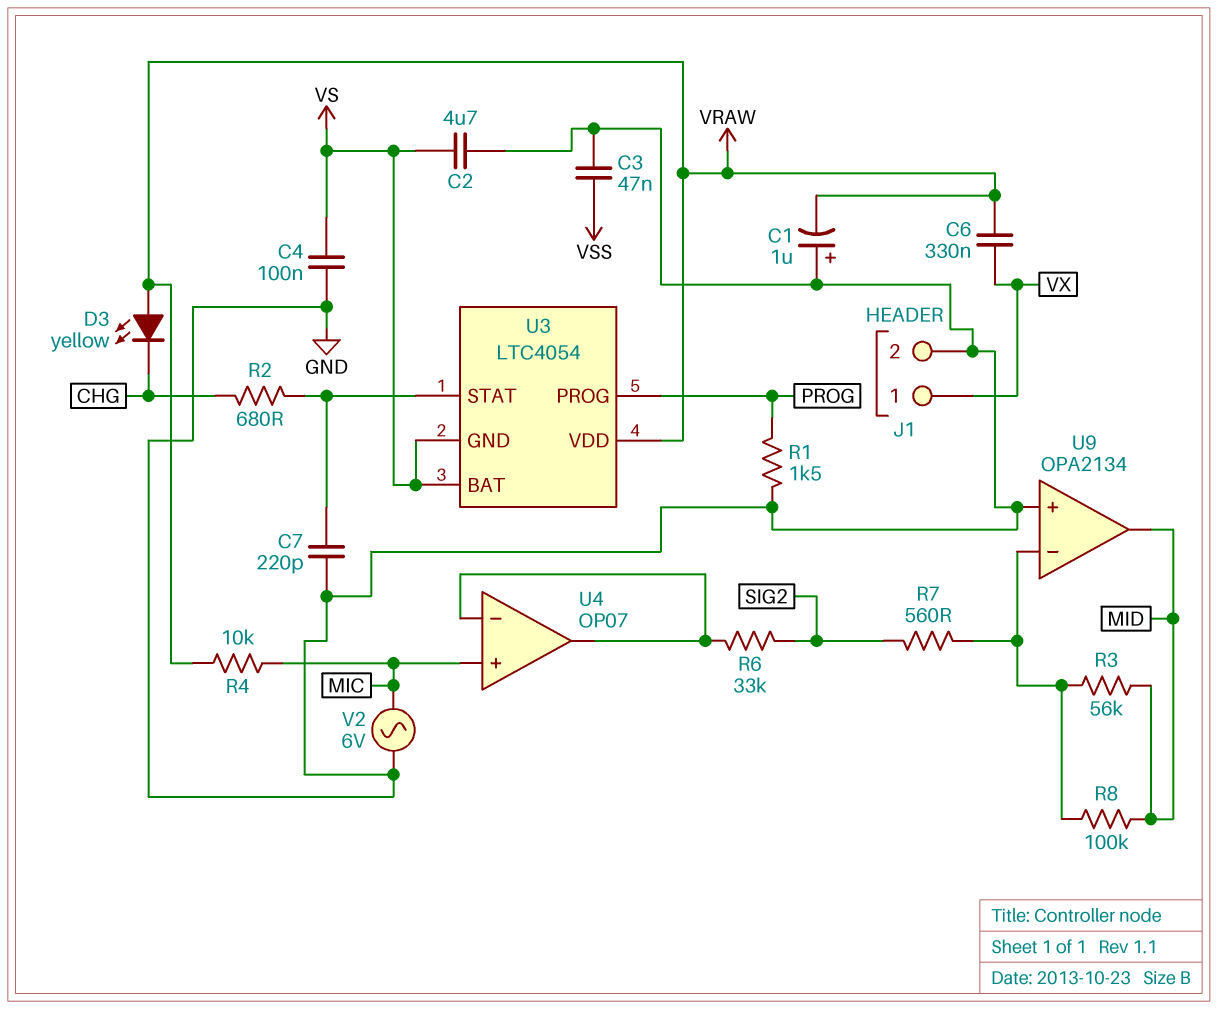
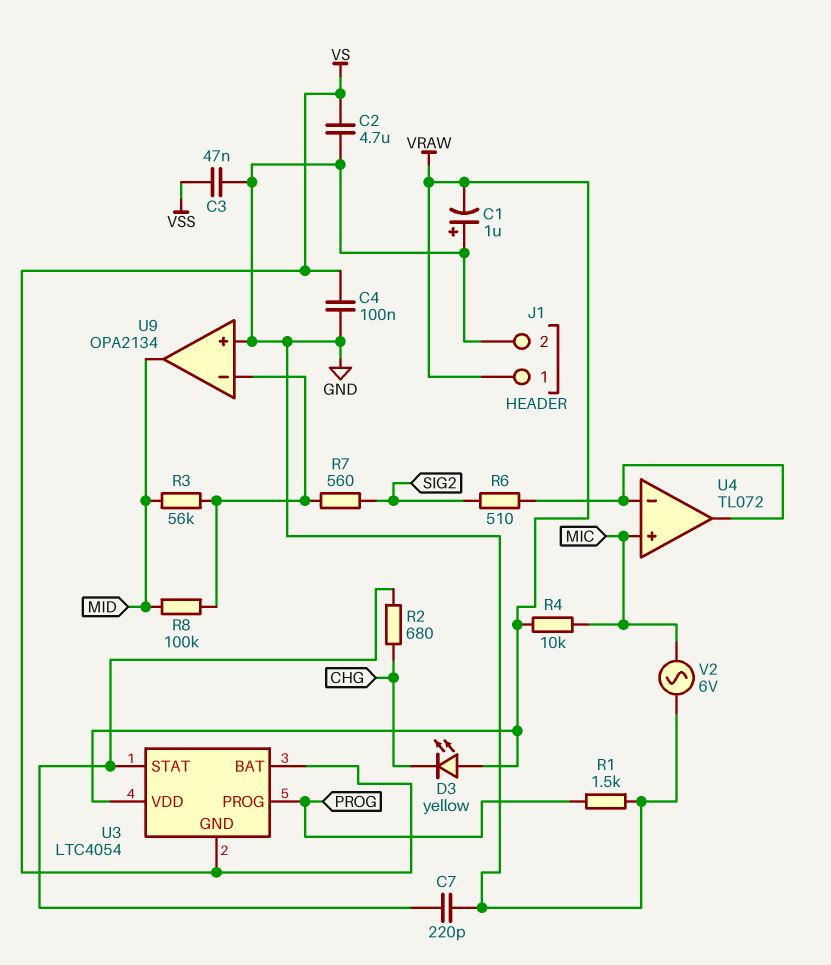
C6: 330nF (VRAW, VX) -> none
J1 pin 1: VX -> VRAW
R6: 33k (SIG2, U4/in-) -> 510 (SIG2, U4/in-)
U4: OP07 -> TL072

